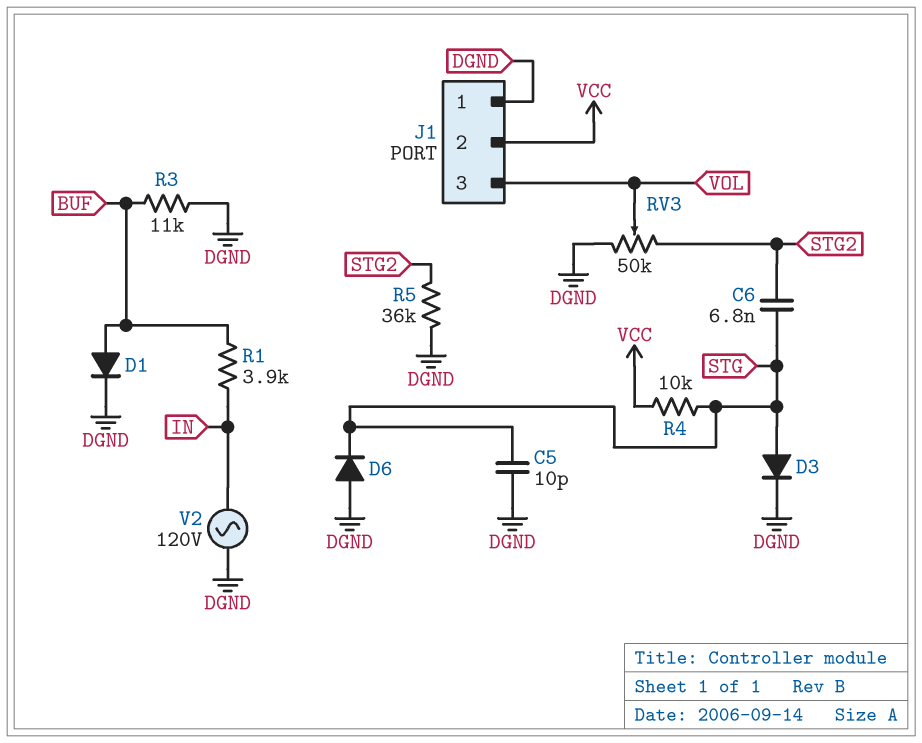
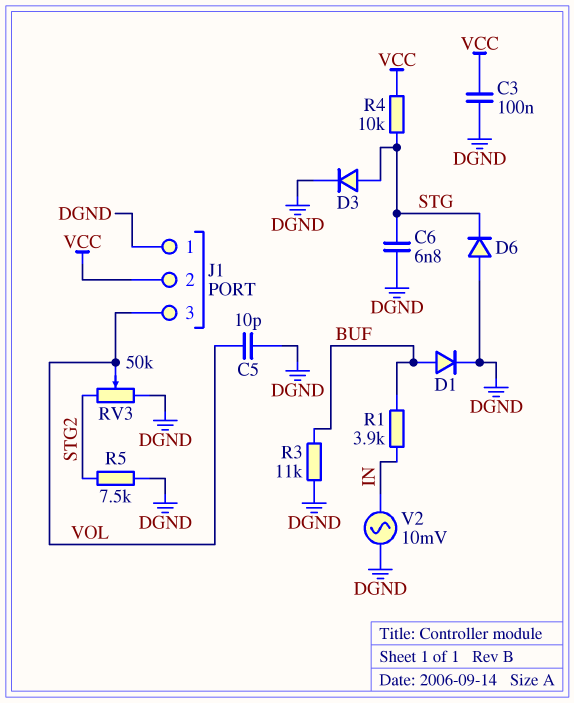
C3: none -> 100nF (DGND, VCC)
C5: 10pF (DGND, STG) -> 10pF (DGND, VOL)
C6: 6.8nF (STG, STG2) -> 6.8nF (DGND, STG)
R5: 36k (DGND, STG2) -> 7.5k (DGND, STG2)
V2: AC 120V (DGND, IN) -> AC 10mV (DGND, IN)

